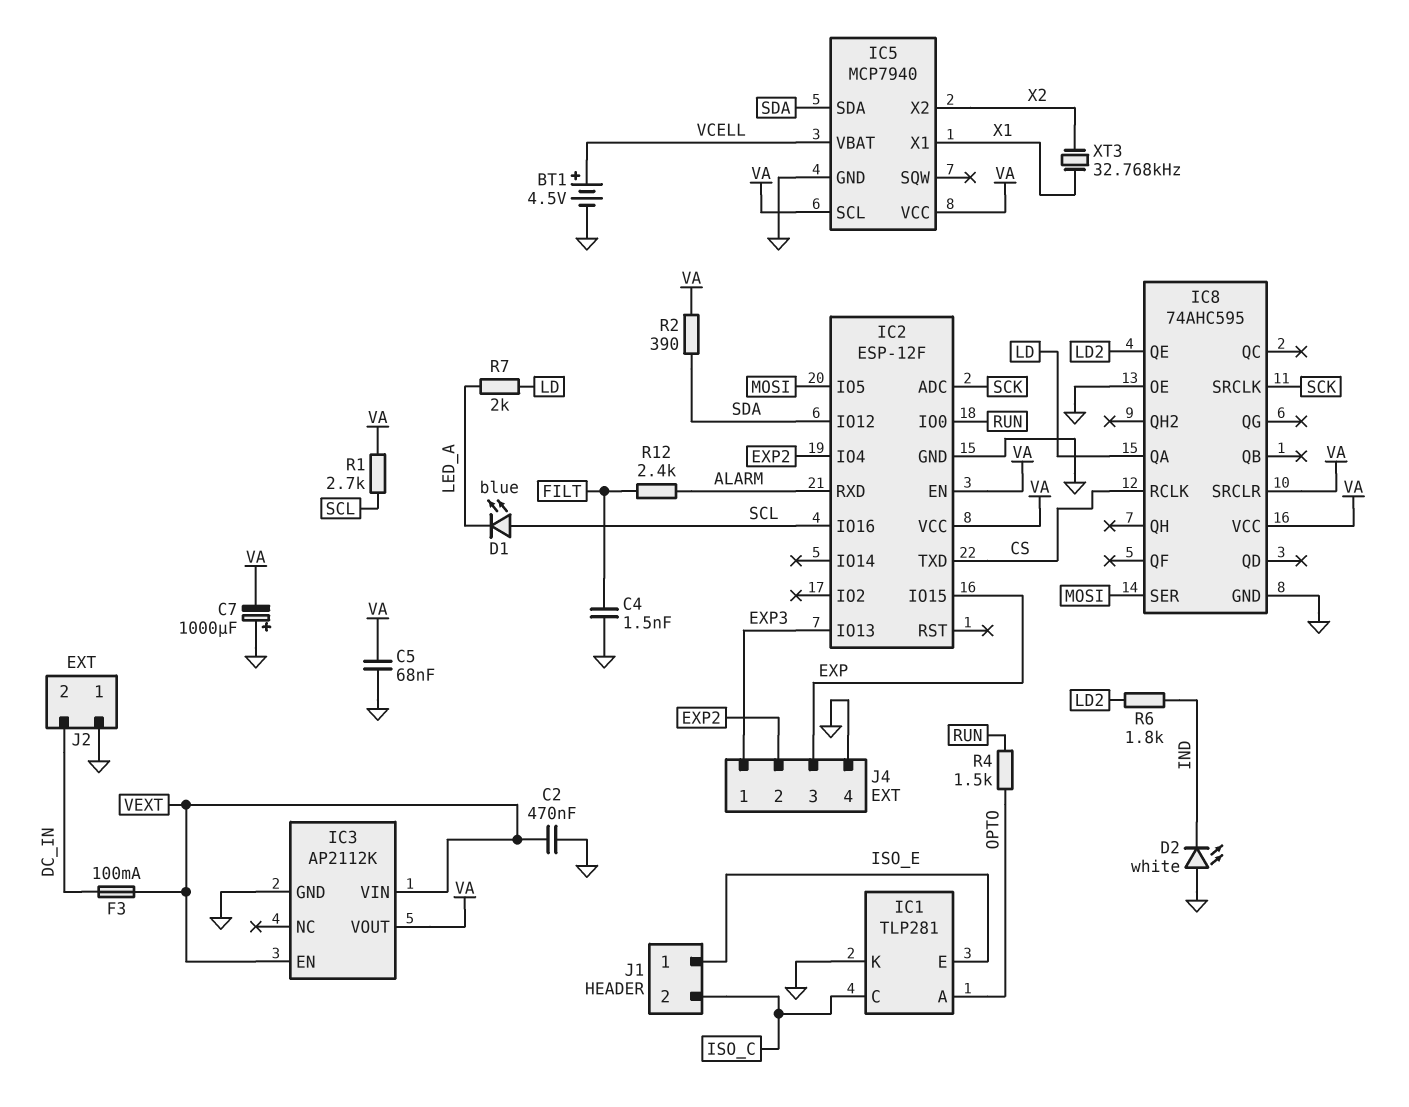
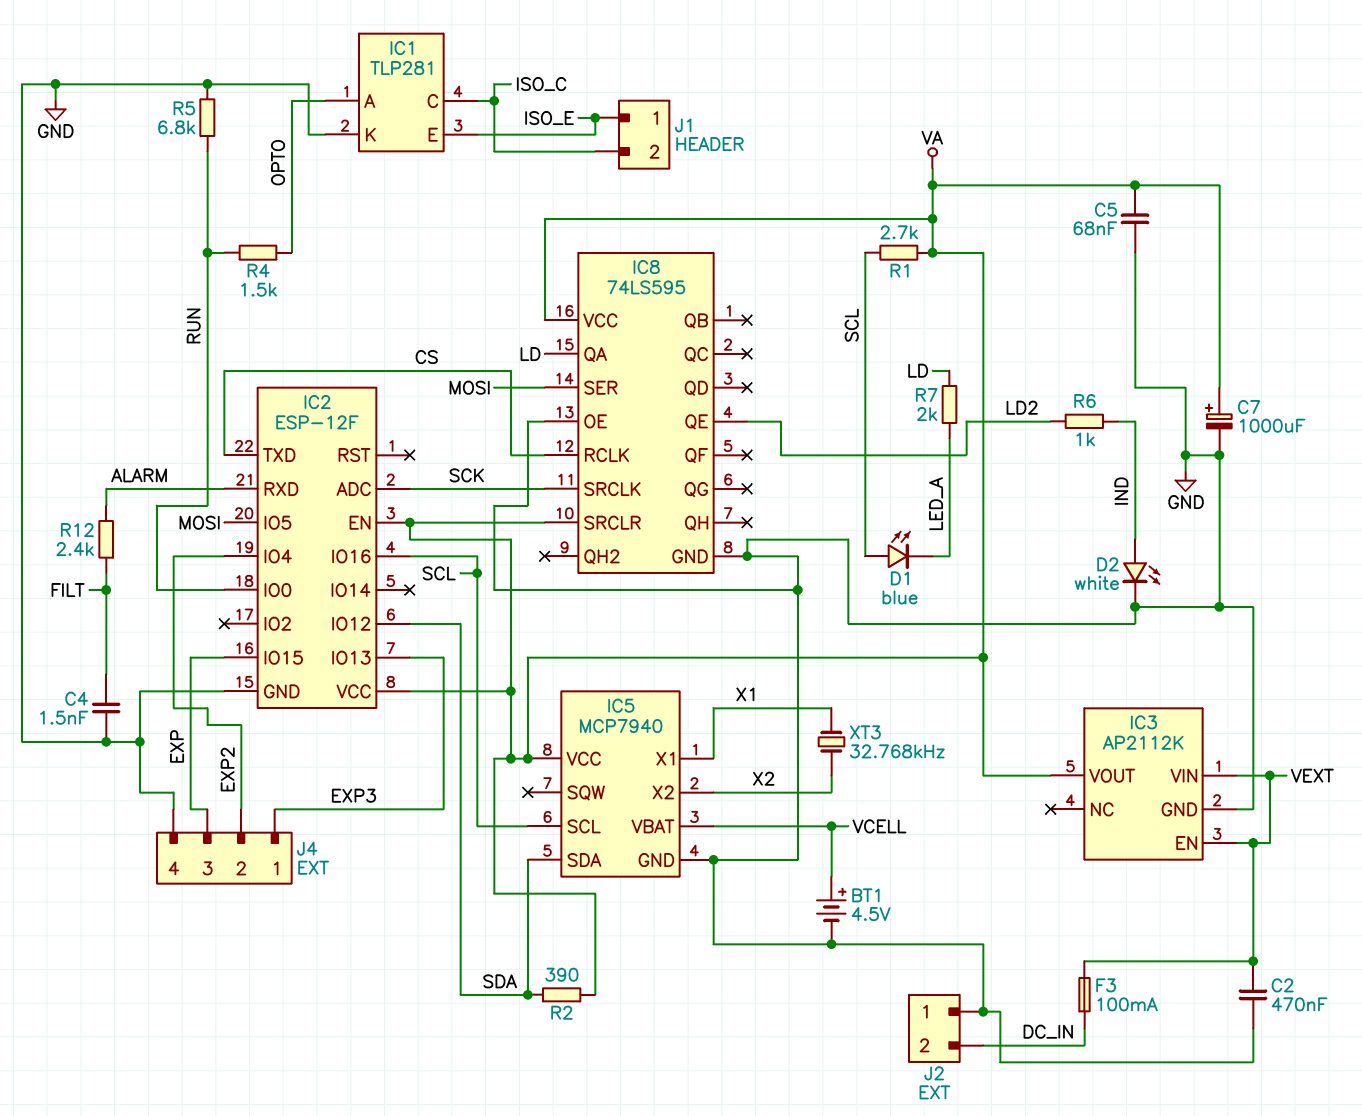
C7: 1000uF (plus GND, minus VA) -> 1000uF (plus VA, minus GND)
D2: LED white (A GND, K IND) -> LED white (A IND, K GND)
IC5 pin SCL: VA -> SCL
IC8: 74AHC595 -> 74LS595
R5: none -> 6.8k (GND, RUN)
R6: 1.8k (IND, LD2) -> 1k (IND, LD2)

